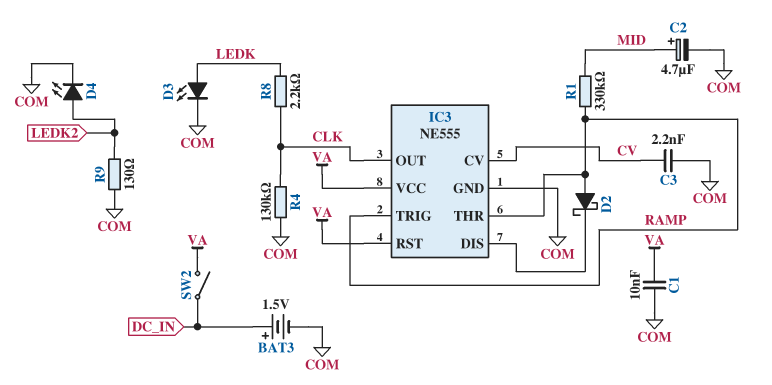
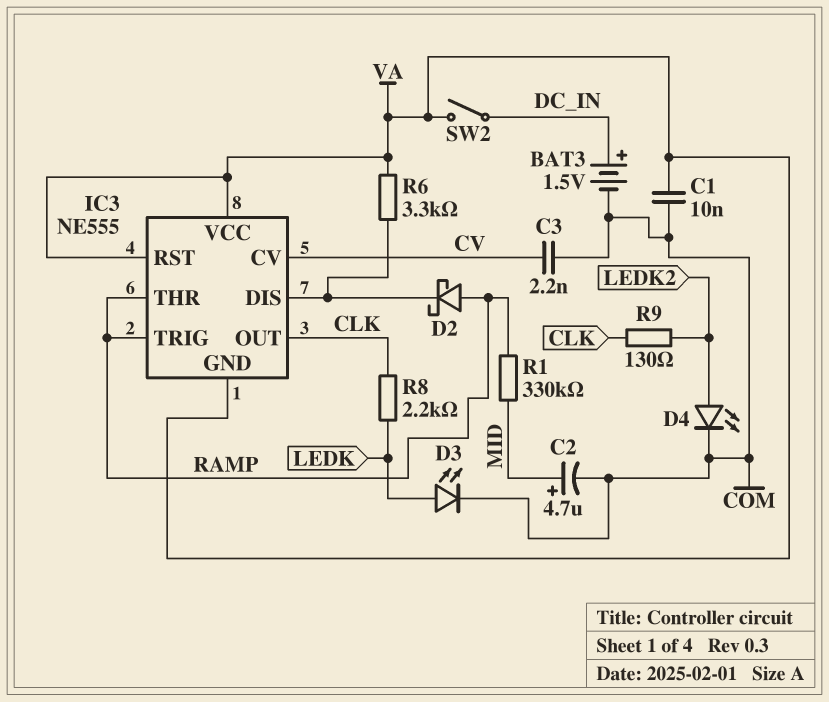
IC3 pin GND: COM -> VA
R4: 130k (CLK, COM) -> none
R6: none -> 3.3k (IC3/DIS, VA)
R9: 130 (COM, LEDK2) -> 130 (CLK, LEDK2)

